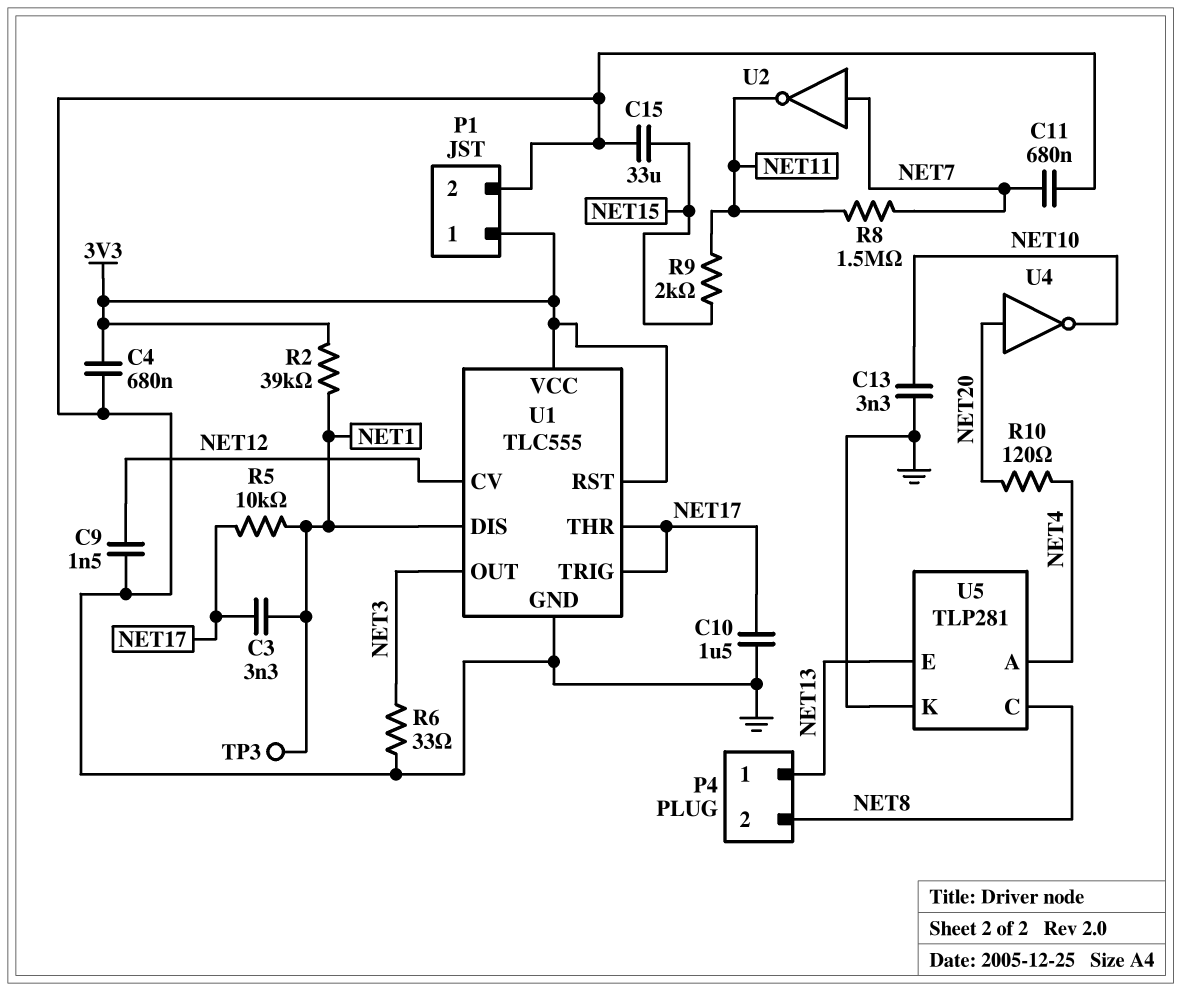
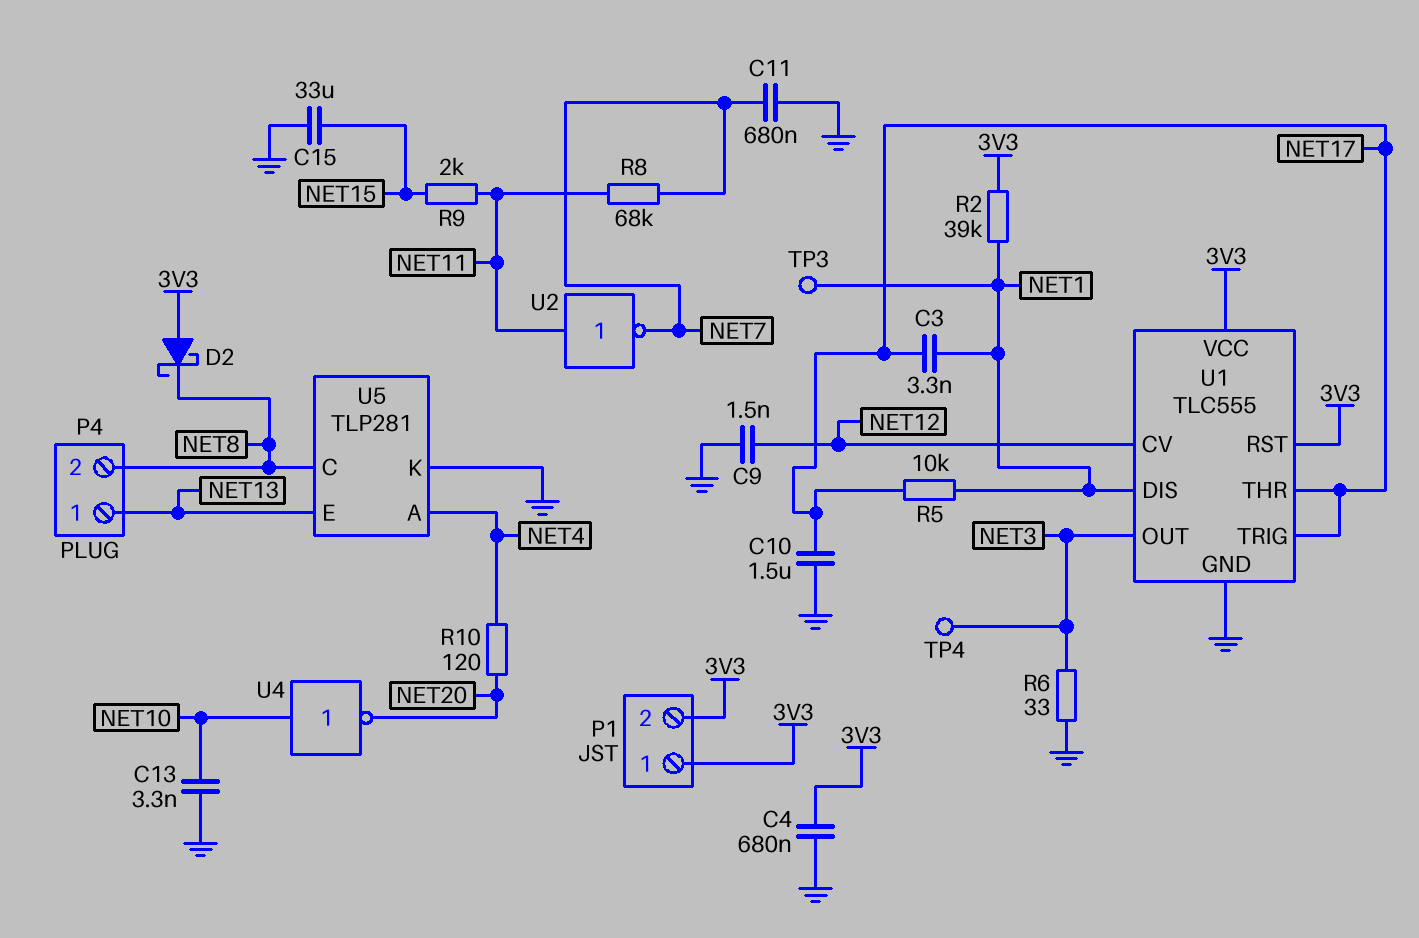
D2: none -> schottky (A 3V3, K NET8)
P1 pin 2: GND -> 3V3
R8: 1.5M (NET7, NET11) -> 68k (NET7, NET11)
TP4: none -> test point (NET3)
U2: NOT (in NET7, out NET11) -> NOT (in NET11, out NET7)
U4: NOT (in NET20, out NET10) -> NOT (in NET10, out NET20)

